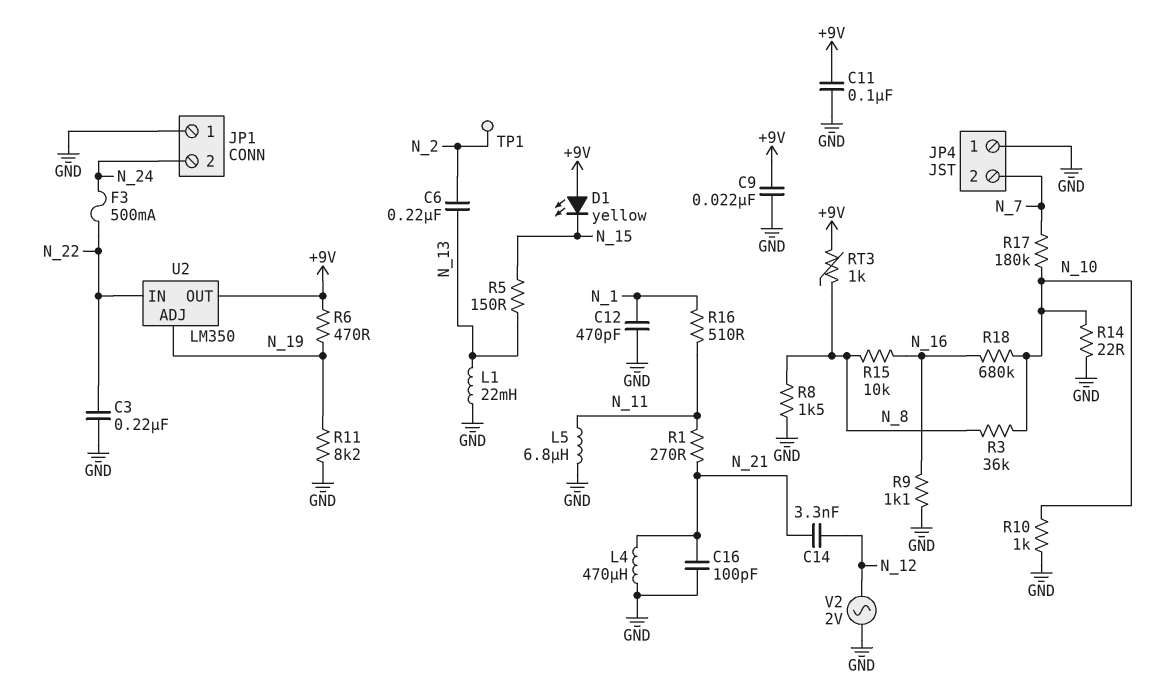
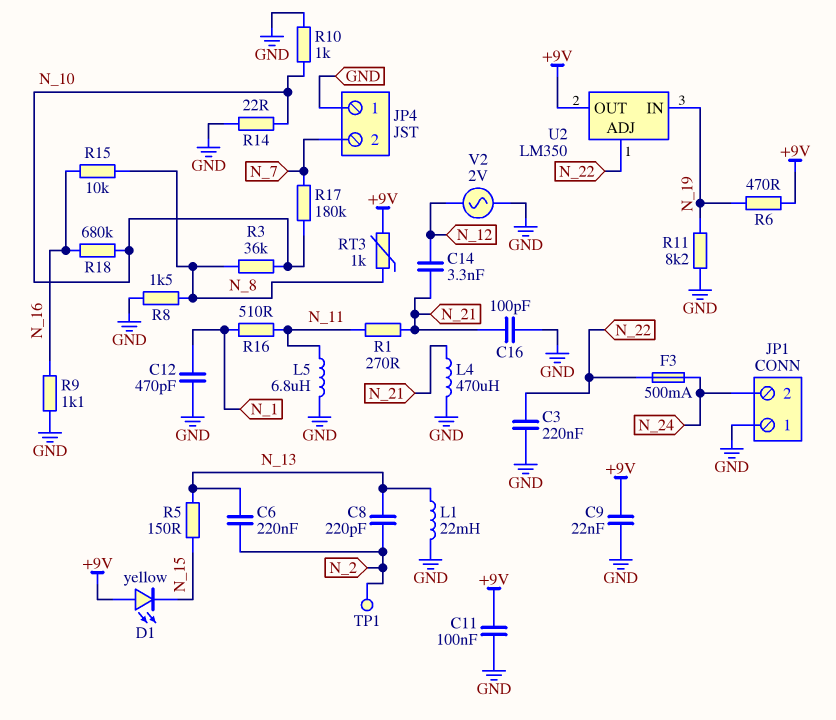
C8: none -> 220pF (N_2, N_13)
U2 pin ADJ: N_19 -> N_22
U2 pin IN: N_22 -> N_19

